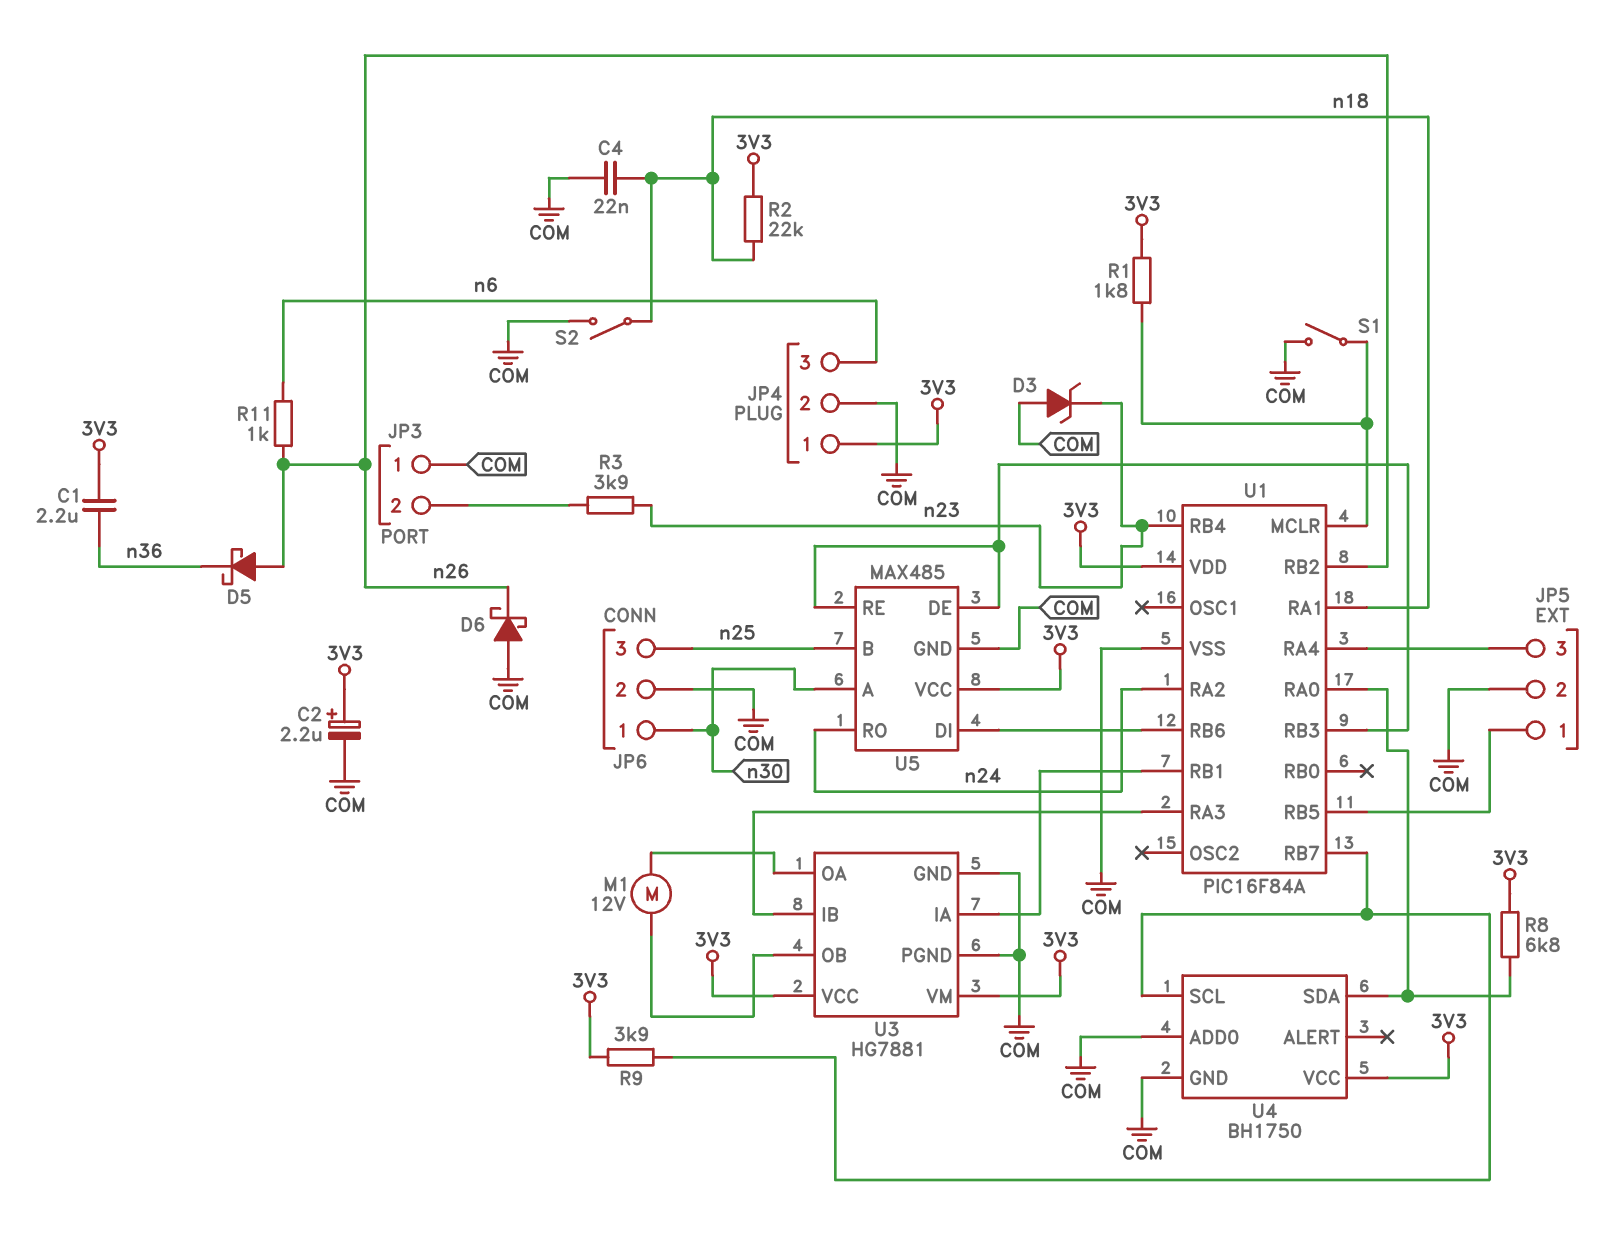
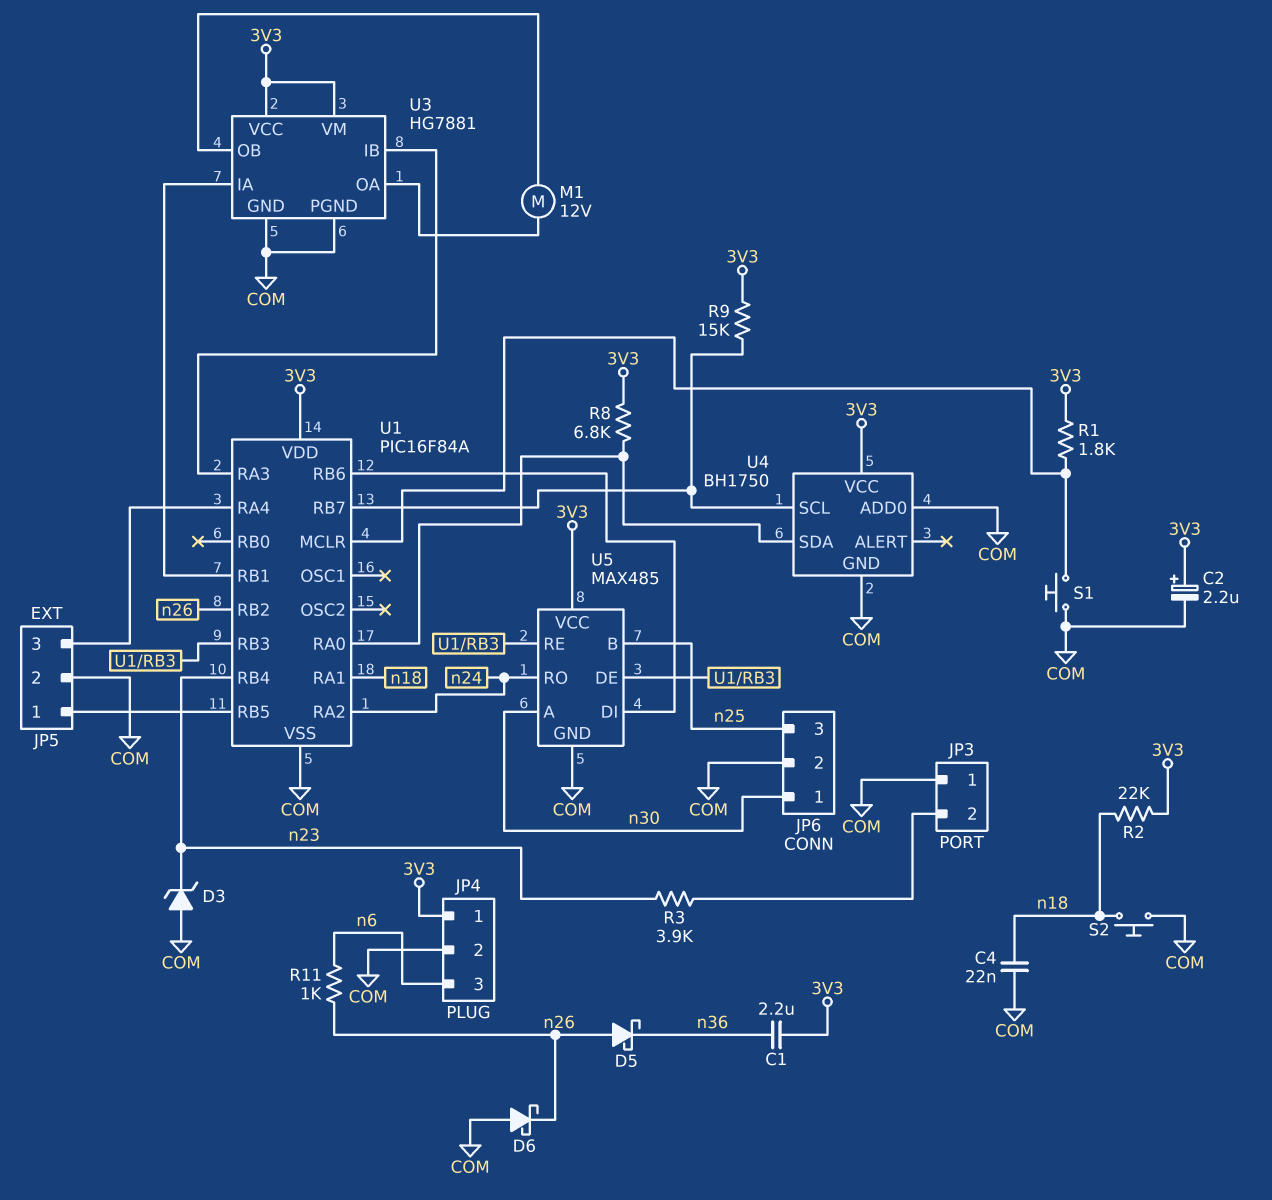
R9: 3.9k (3V3, U1/RB7) -> 15k (3V3, U1/RB7)
S1: switch (COM, U1/MCLR) -> button (COM, U1/MCLR)
S2: switch (COM, n18) -> button (COM, n18)

